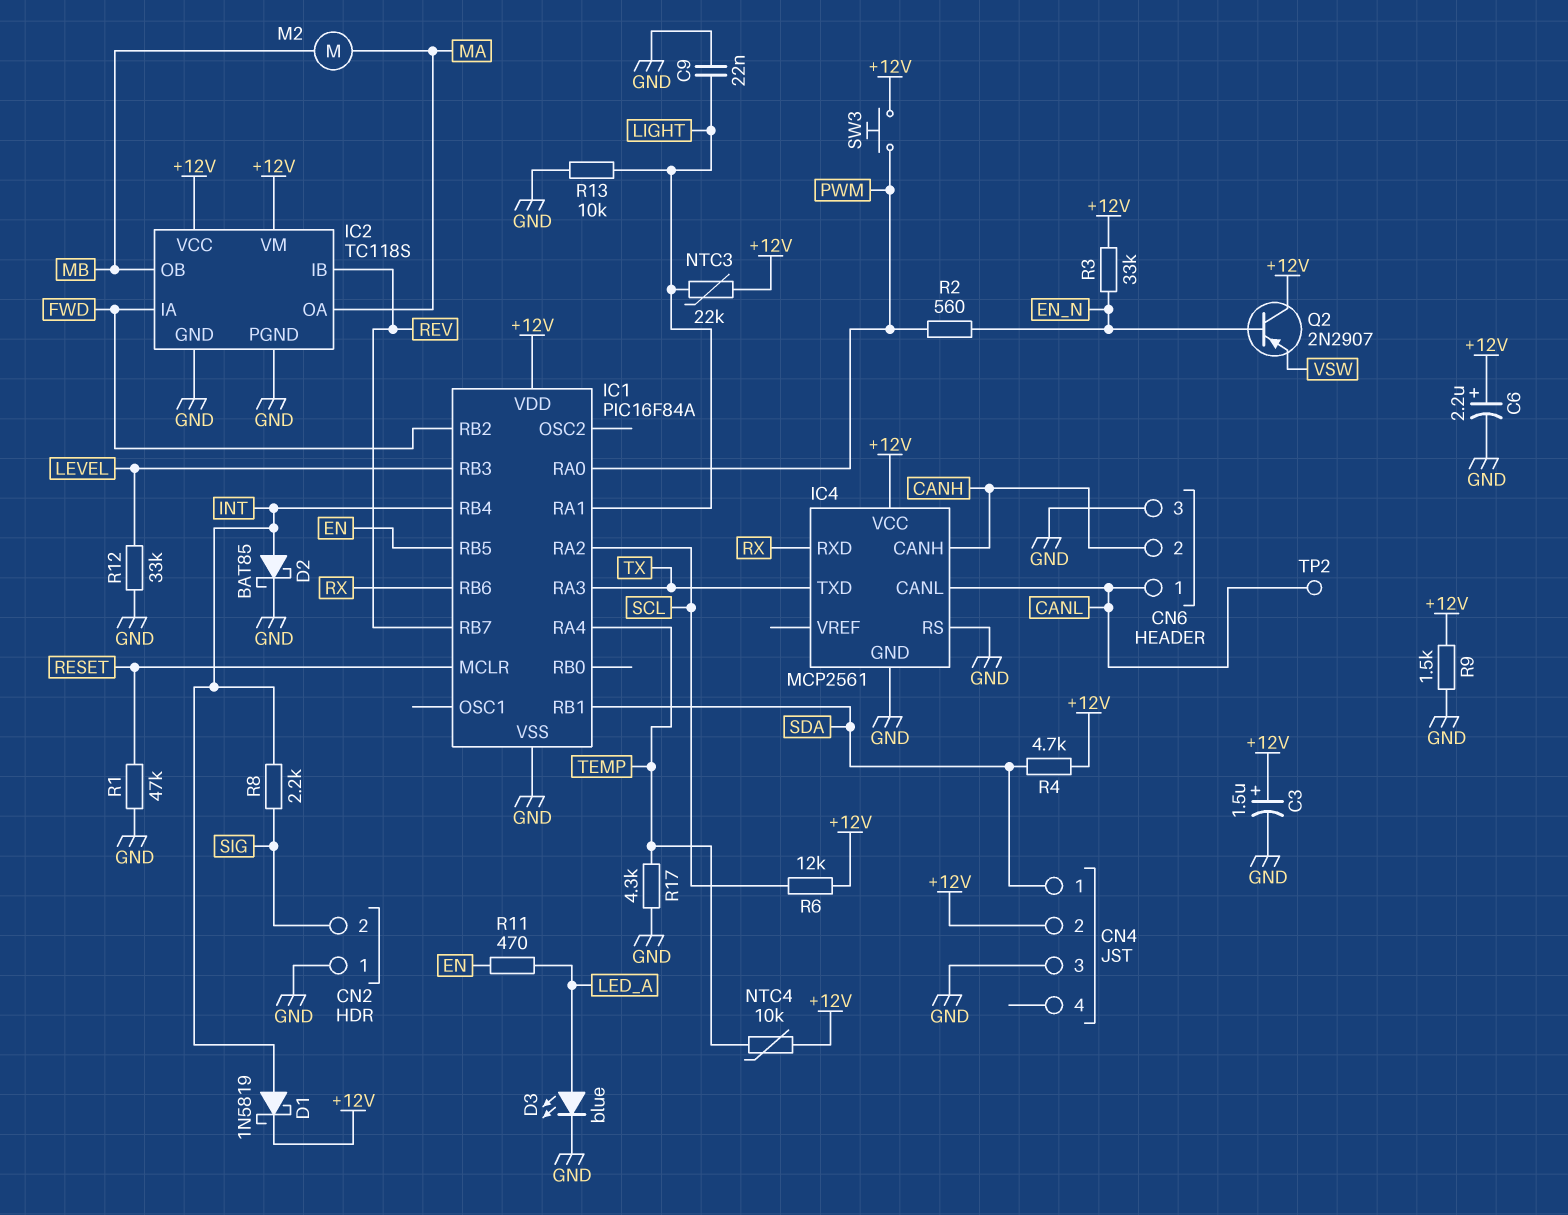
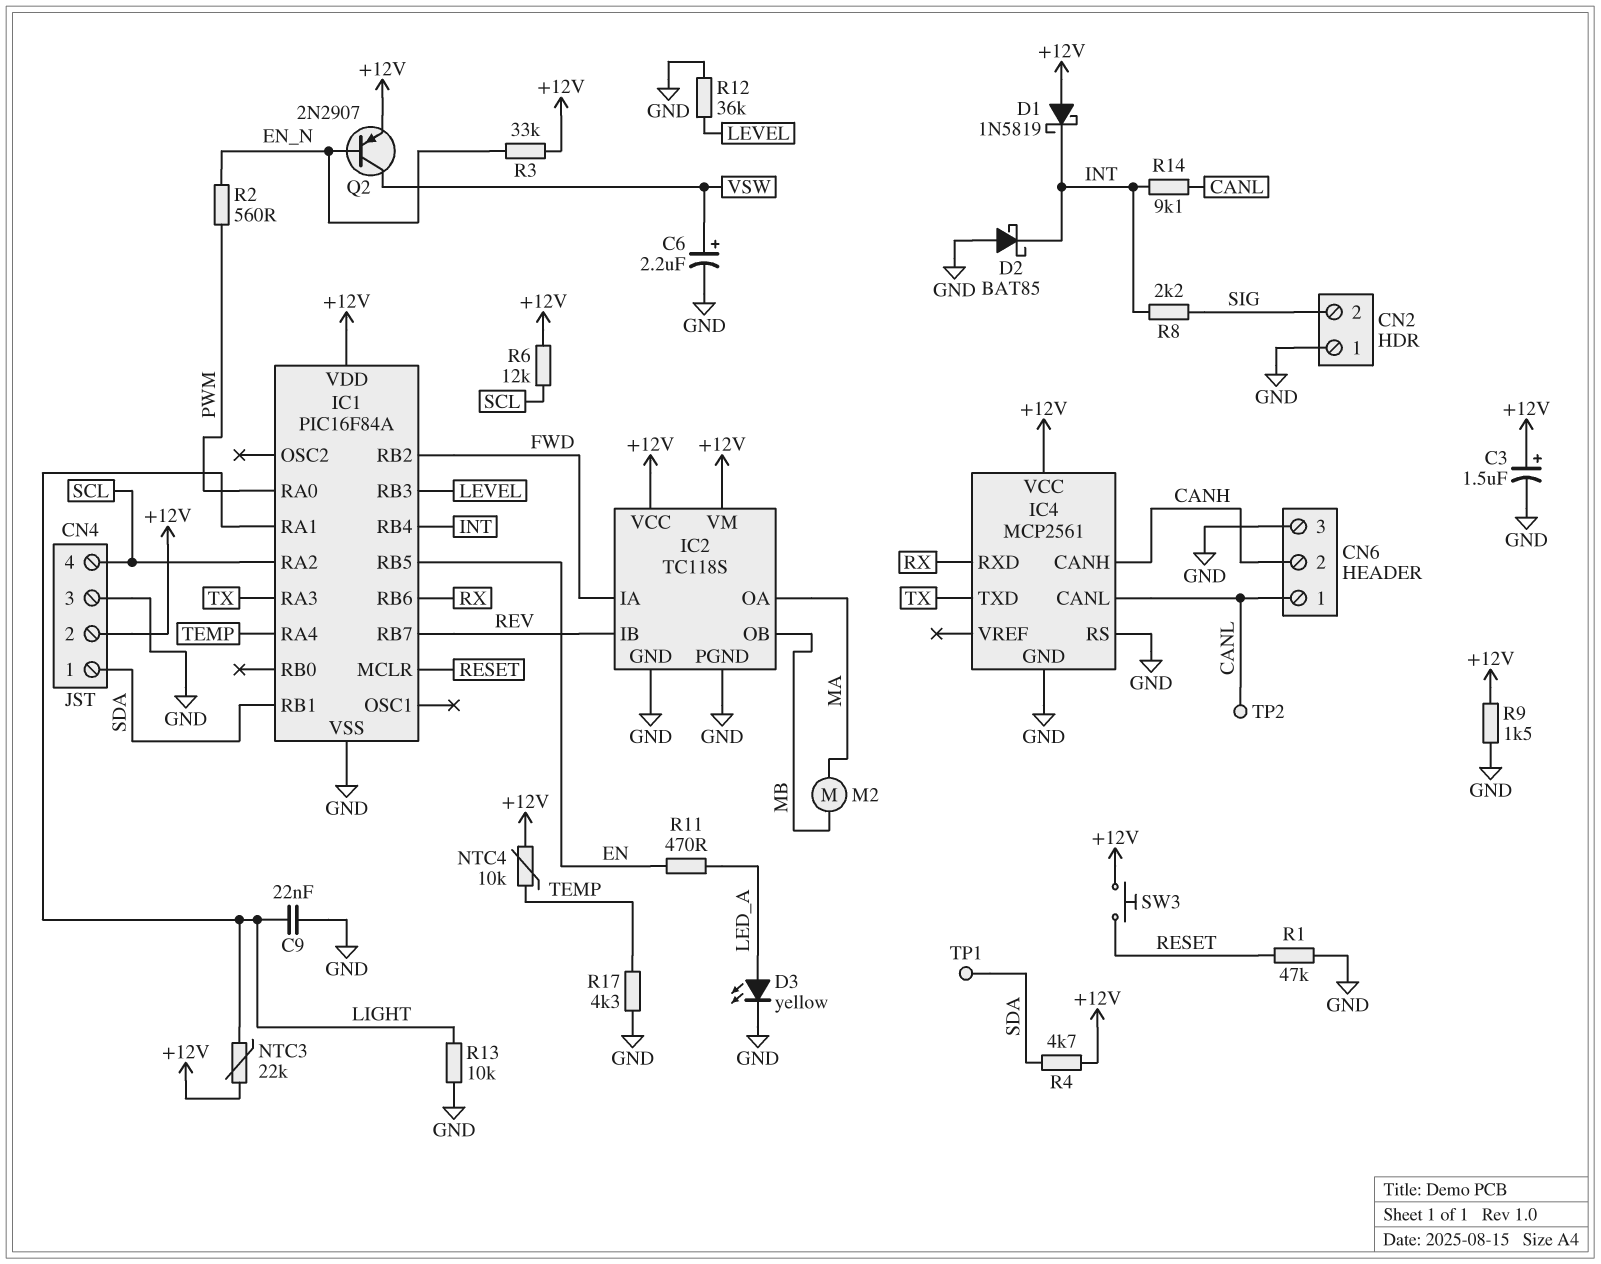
C6: 2.2uF (plus +12V, minus GND) -> 2.2uF (plus VSW, minus GND)
CN4 pin 4: none -> SCL
D1: schottky 1N5819 (A INT, K +12V) -> schottky 1N5819 (A +12V, K INT)
D2: schottky BAT85 (A INT, K GND) -> schottky BAT85 (A GND, K INT)
D3: LED blue (A LED_A, K GND) -> LED yellow (A LED_A, K GND)
Q2: PNP 2N2907 (B EN_N, C +12V, E VSW) -> PNP 2N2907 (B EN_N, C VSW, E +12V)
R12: 33k (GND, LEVEL) -> 36k (GND, LEVEL)
R14: none -> 9.1k (CANL, INT)
SW3: button (+12V, PWM) -> button (+12V, RESET)
TP1: none -> test point (SDA)

